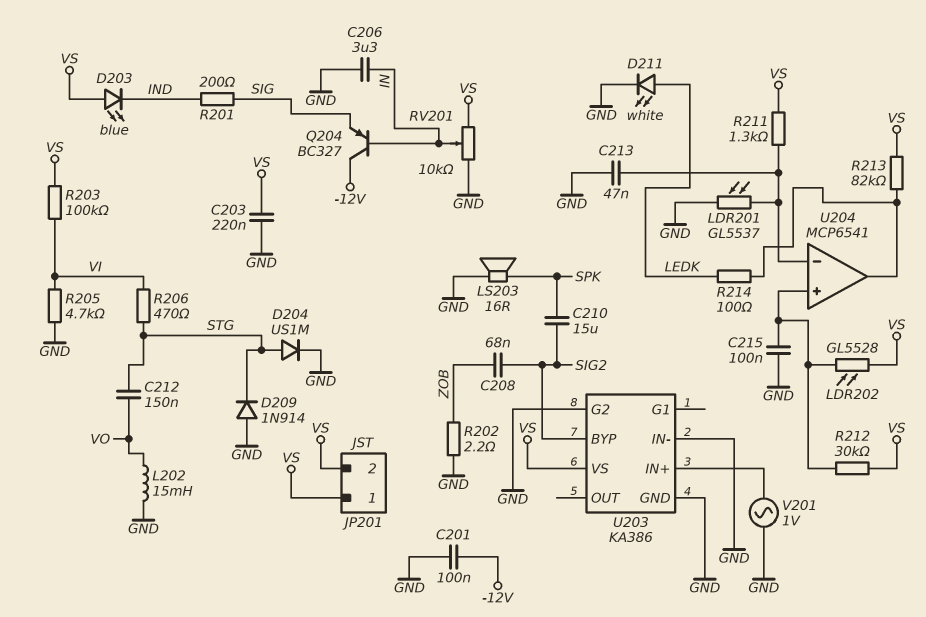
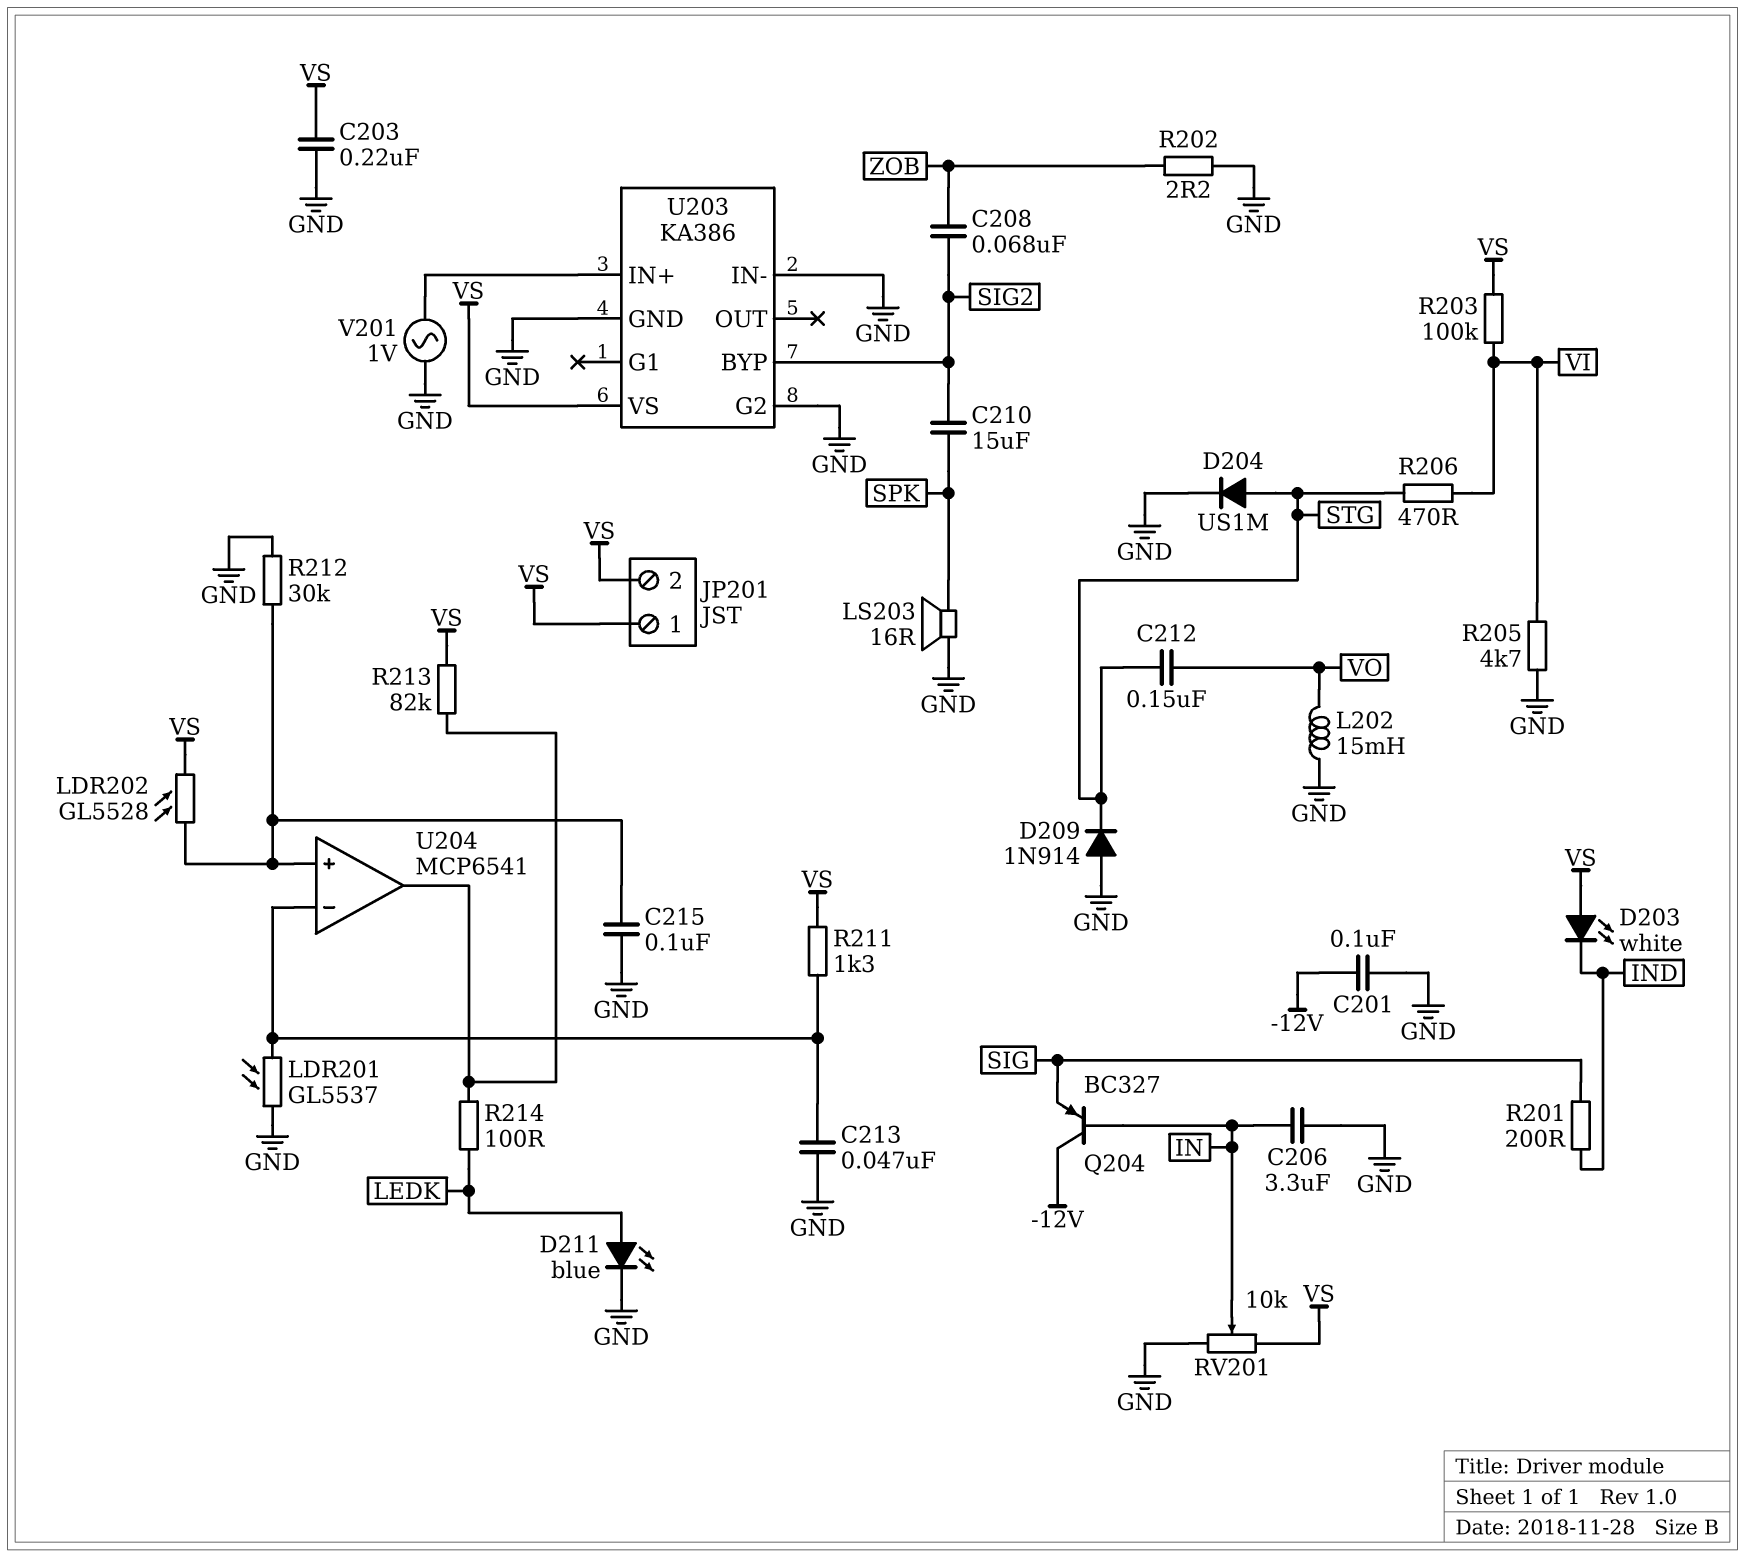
D203: LED blue (A VS, K IND) -> LED white (A VS, K IND)
D211: LED white (A LEDK, K GND) -> LED blue (A LEDK, K GND)
R212: 30k (U204/in+, VS) -> 30k (GND, U204/in+)

